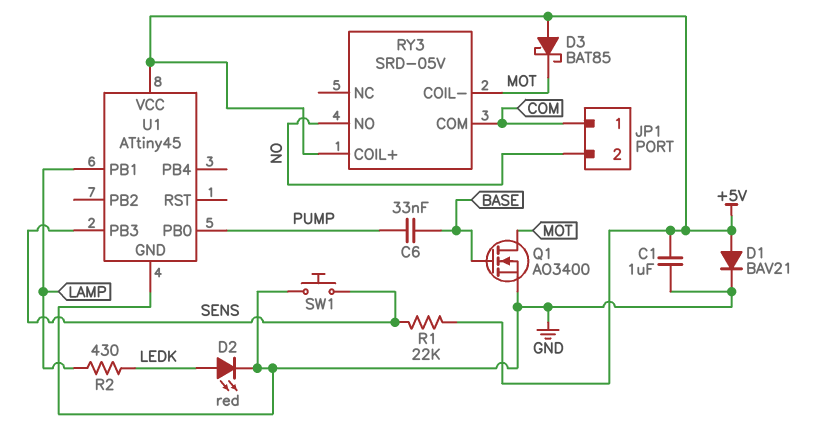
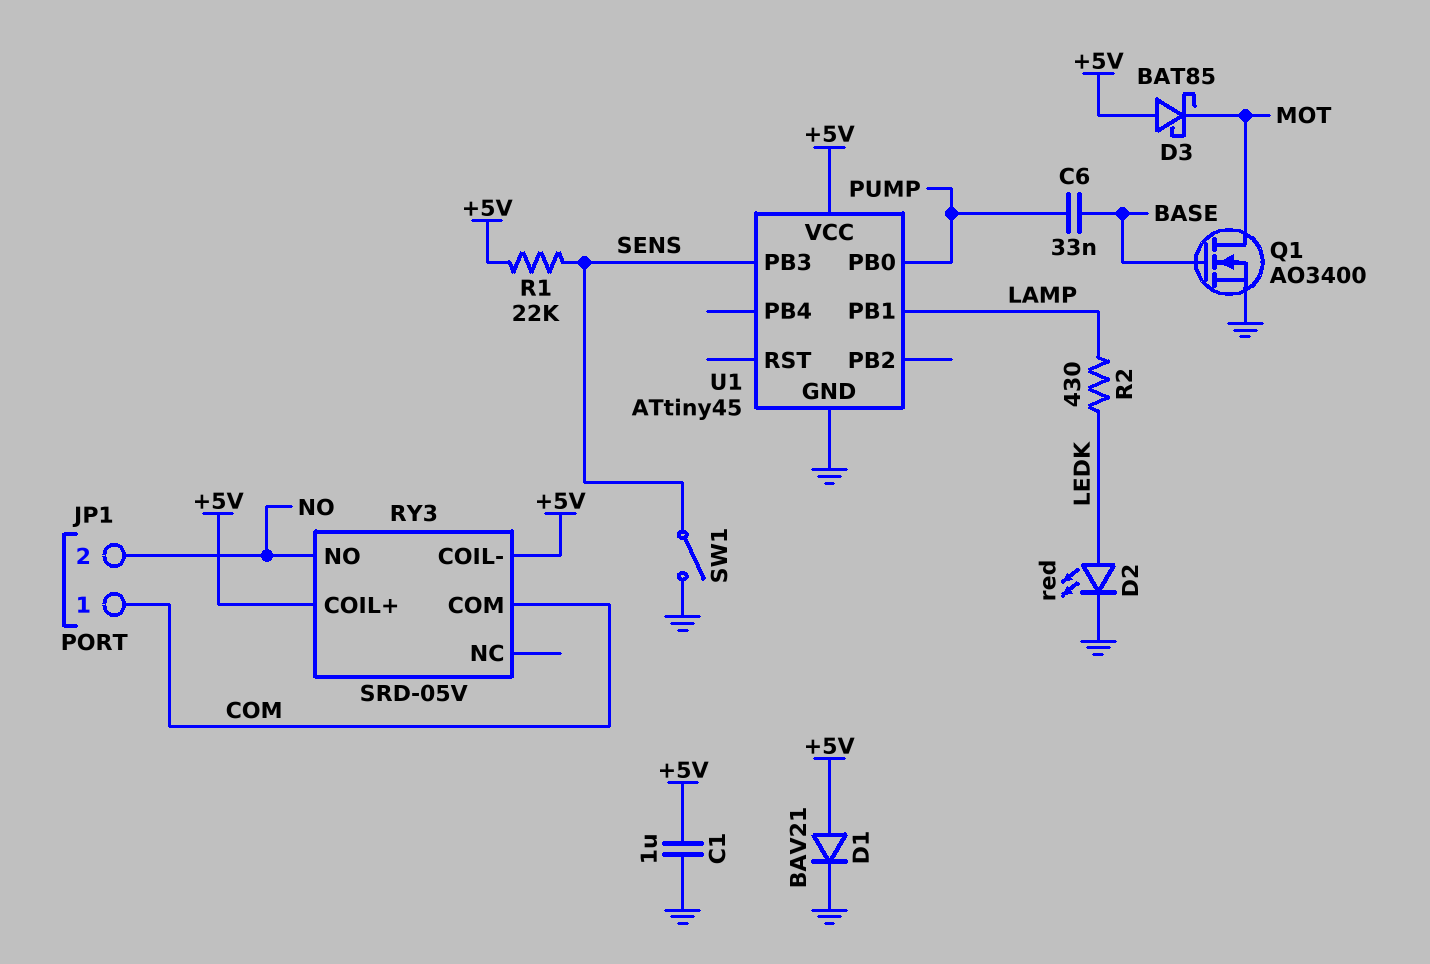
RY3 pin COIL-: MOT -> +5V
SW1: button (GND, SENS) -> switch (GND, SENS)

